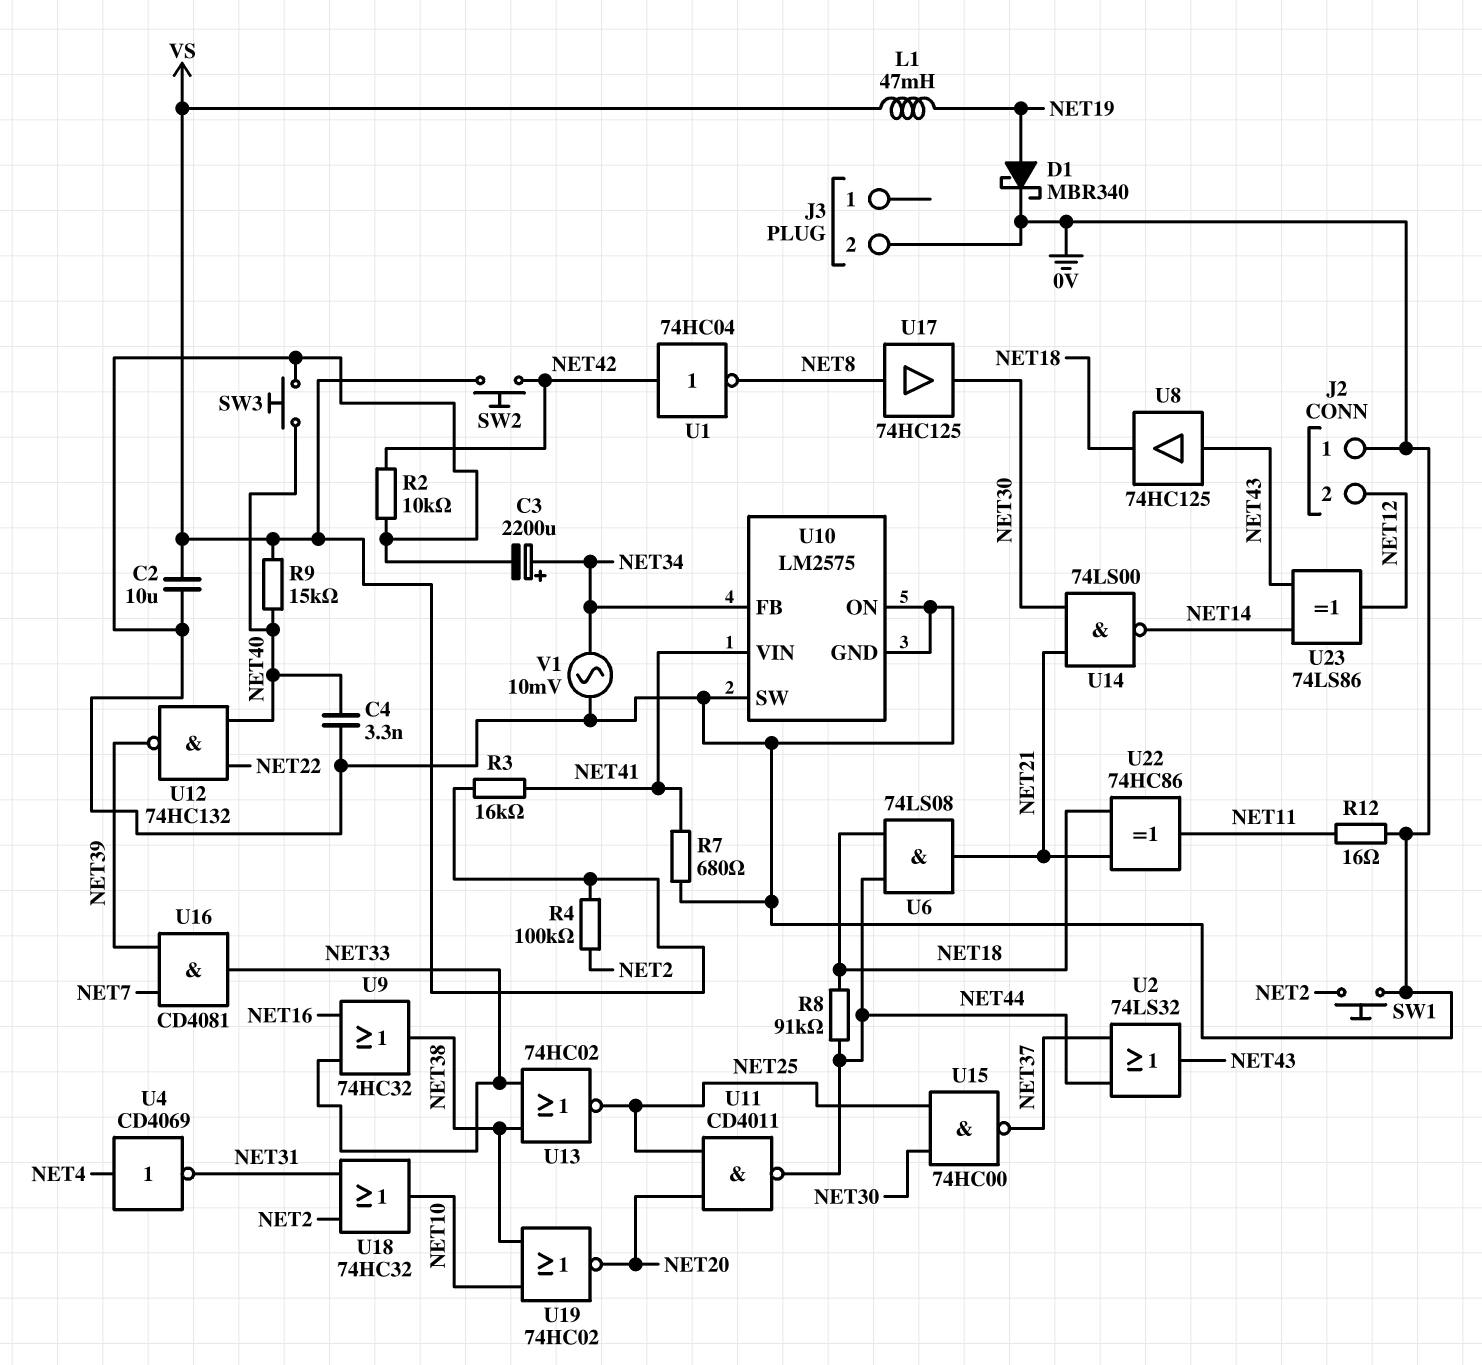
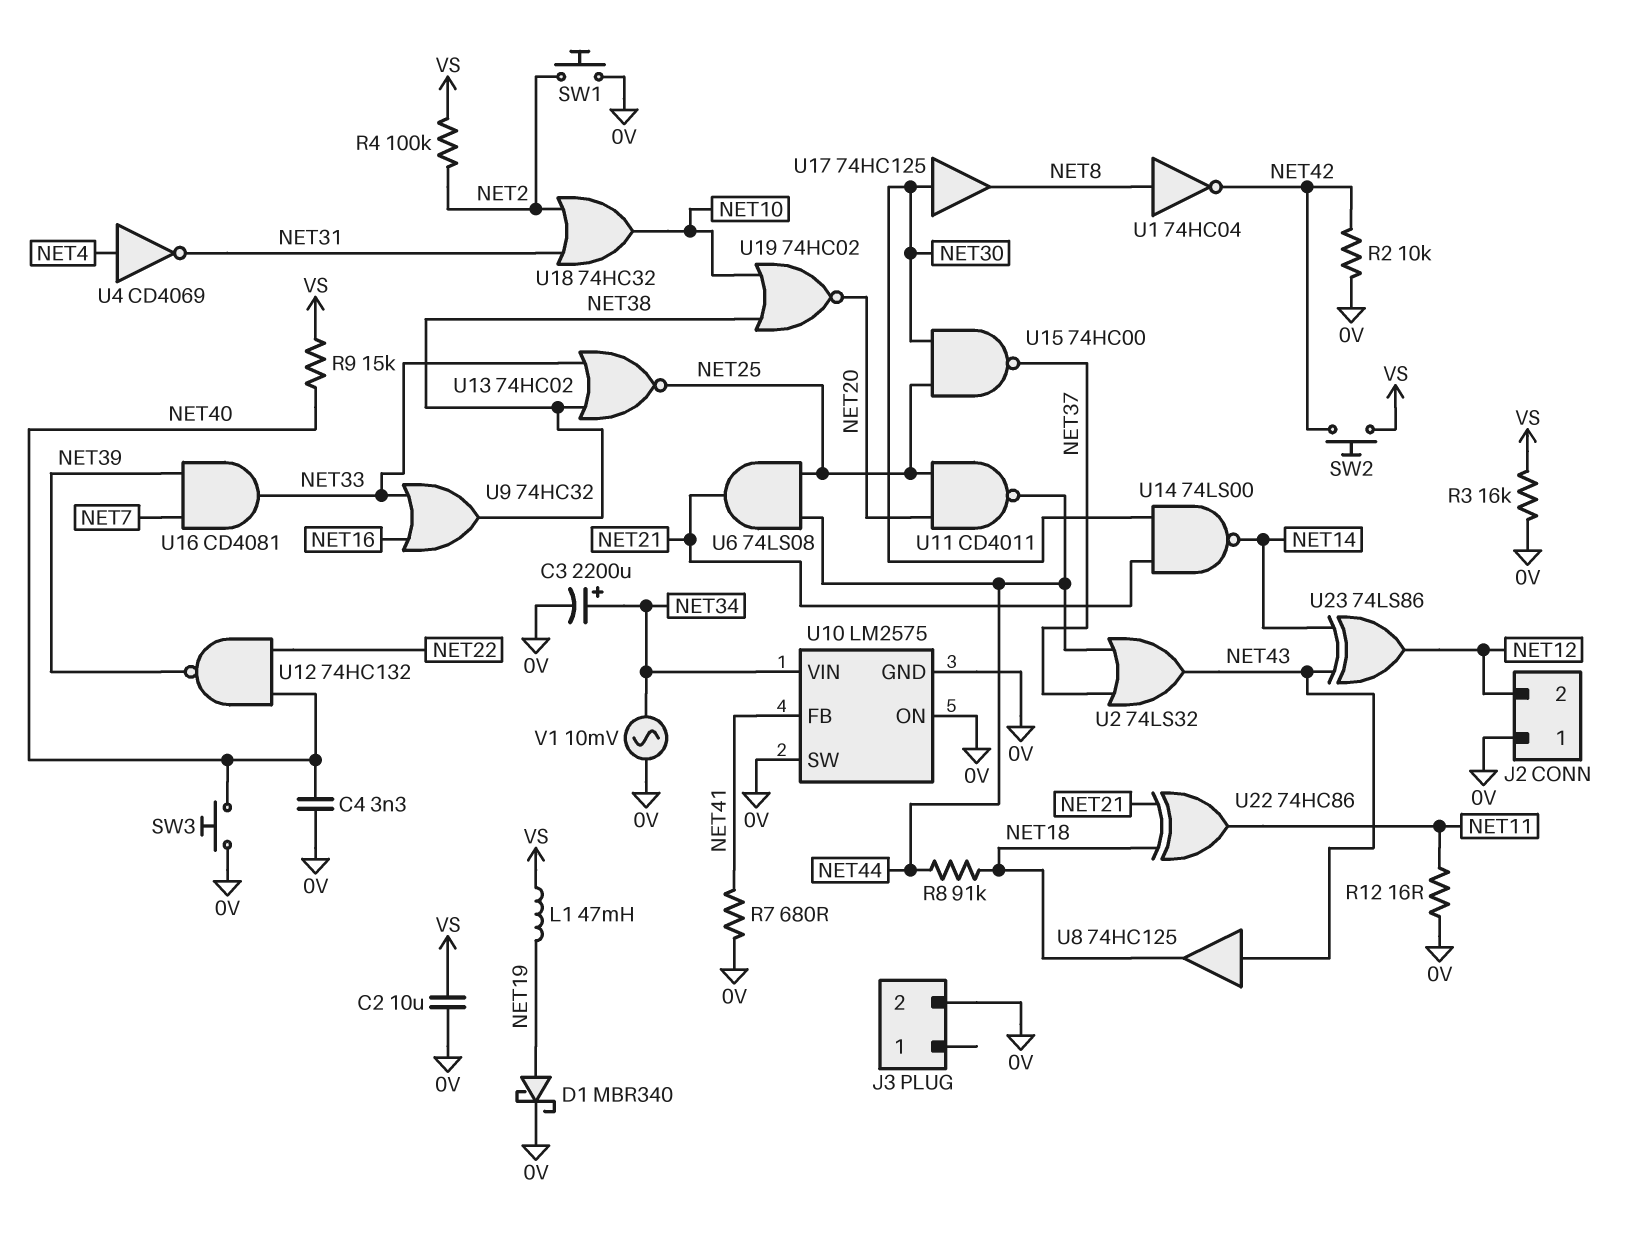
R3: 16k (NET41, VS) -> 16k (0V, VS)
U1: NOT 74HC04 (in NET42, out NET8) -> NOT 74HC04 (in NET8, out NET42)
U6: AND 74LS08 (in NET18, in NET44, out NET21) -> AND 74LS08 (in NET25, in NET44, out NET21)
U10 pin FB: NET34 -> NET41
U10 pin VIN: NET41 -> NET34
U17: buffer 74HC125 (in NET8, out NET30) -> buffer 74HC125 (in NET30, out NET8)

